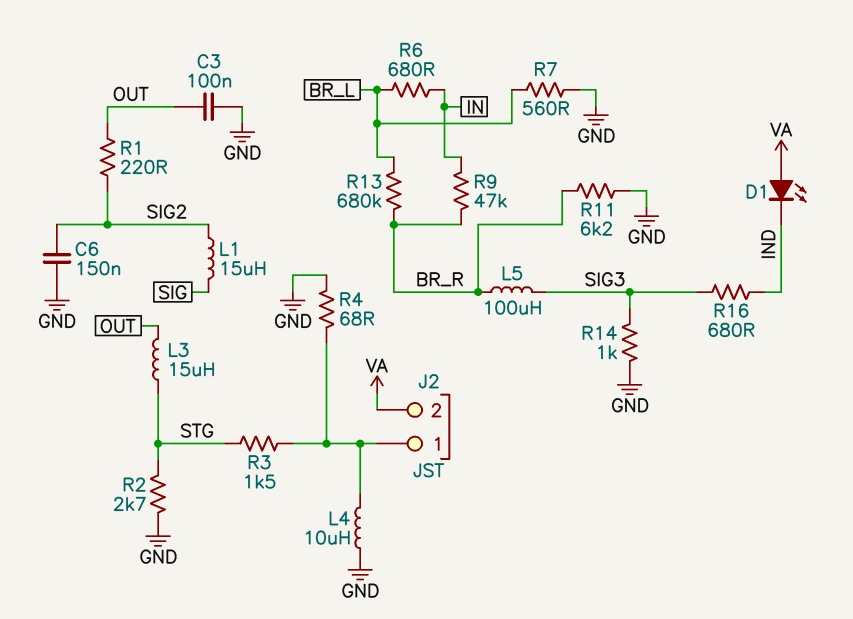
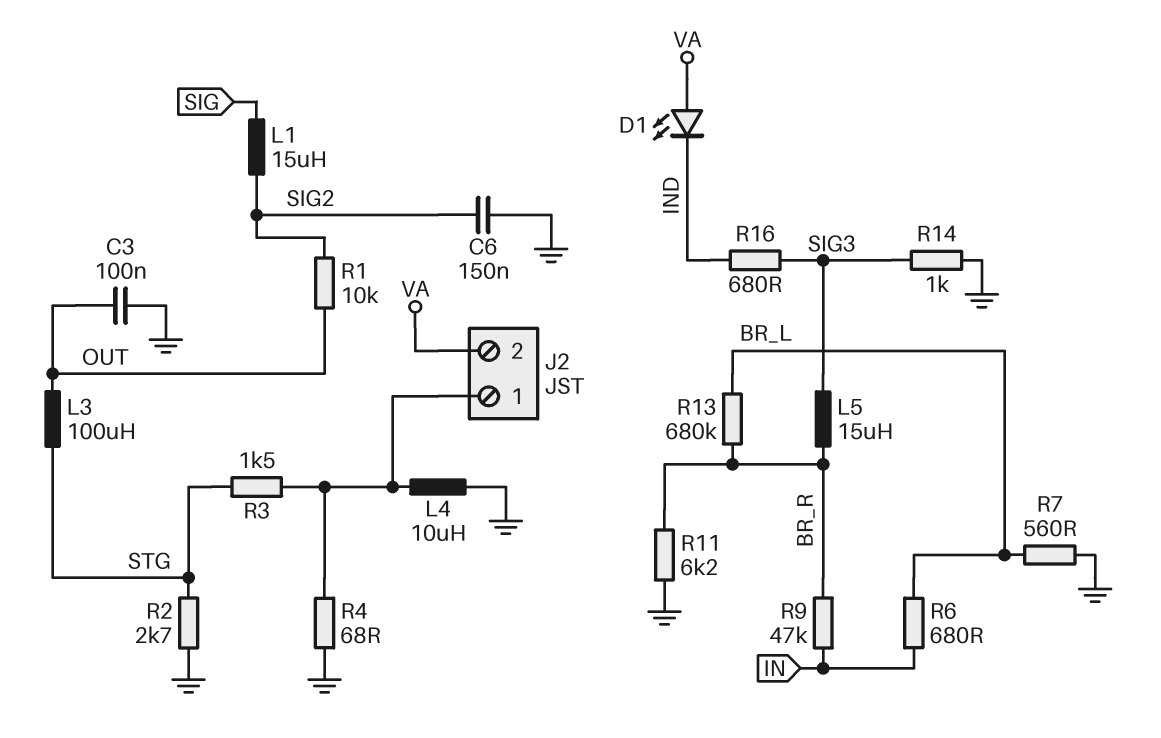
L3: 15uH (OUT, STG) -> 100uH (OUT, STG)
L5: 100uH (BR_R, SIG3) -> 15uH (BR_R, SIG3)
R1: 220 (OUT, SIG2) -> 10k (OUT, SIG2)

